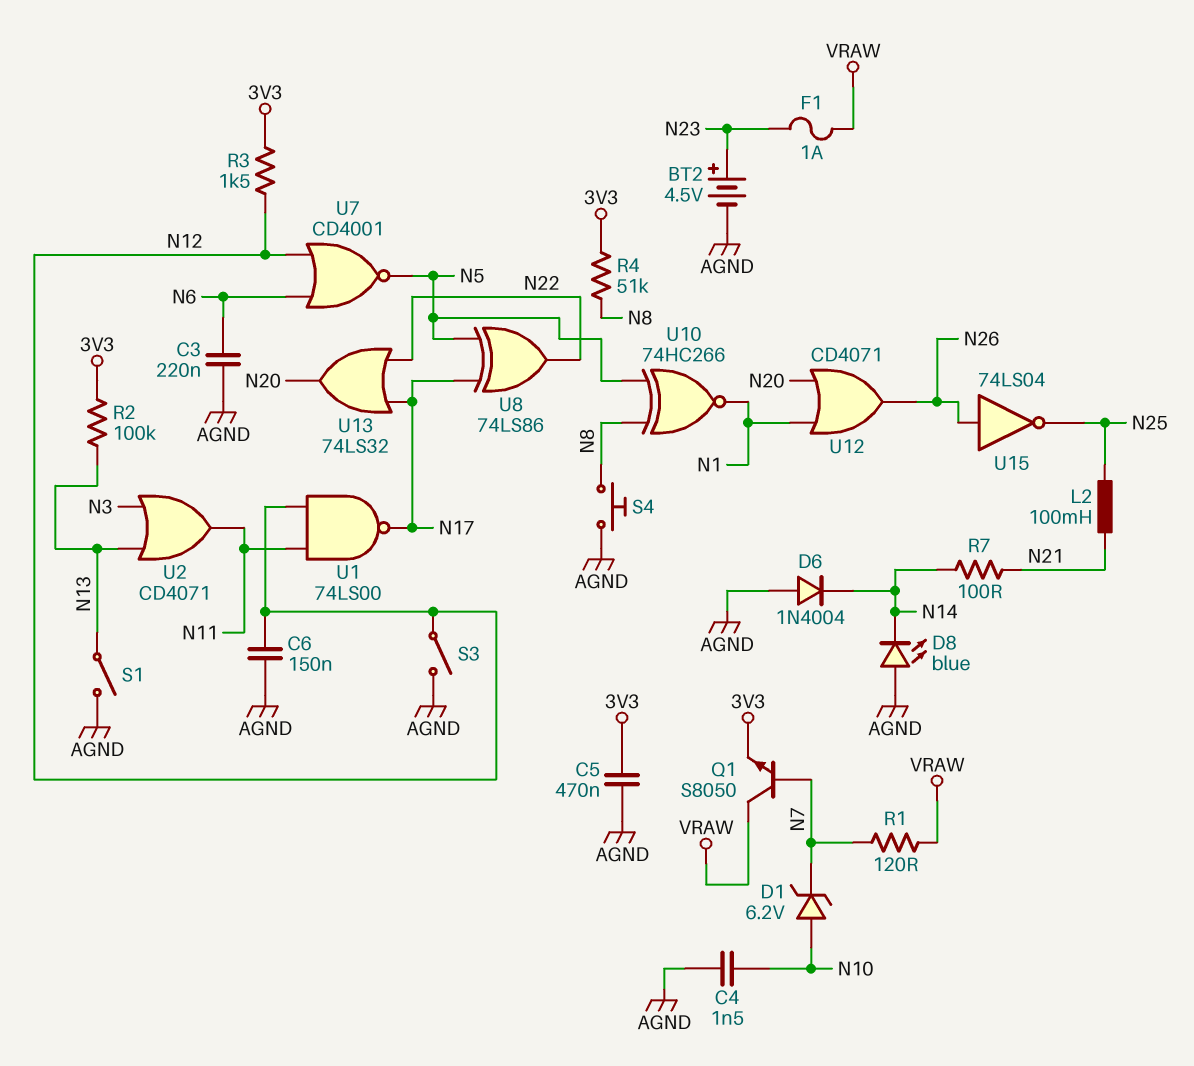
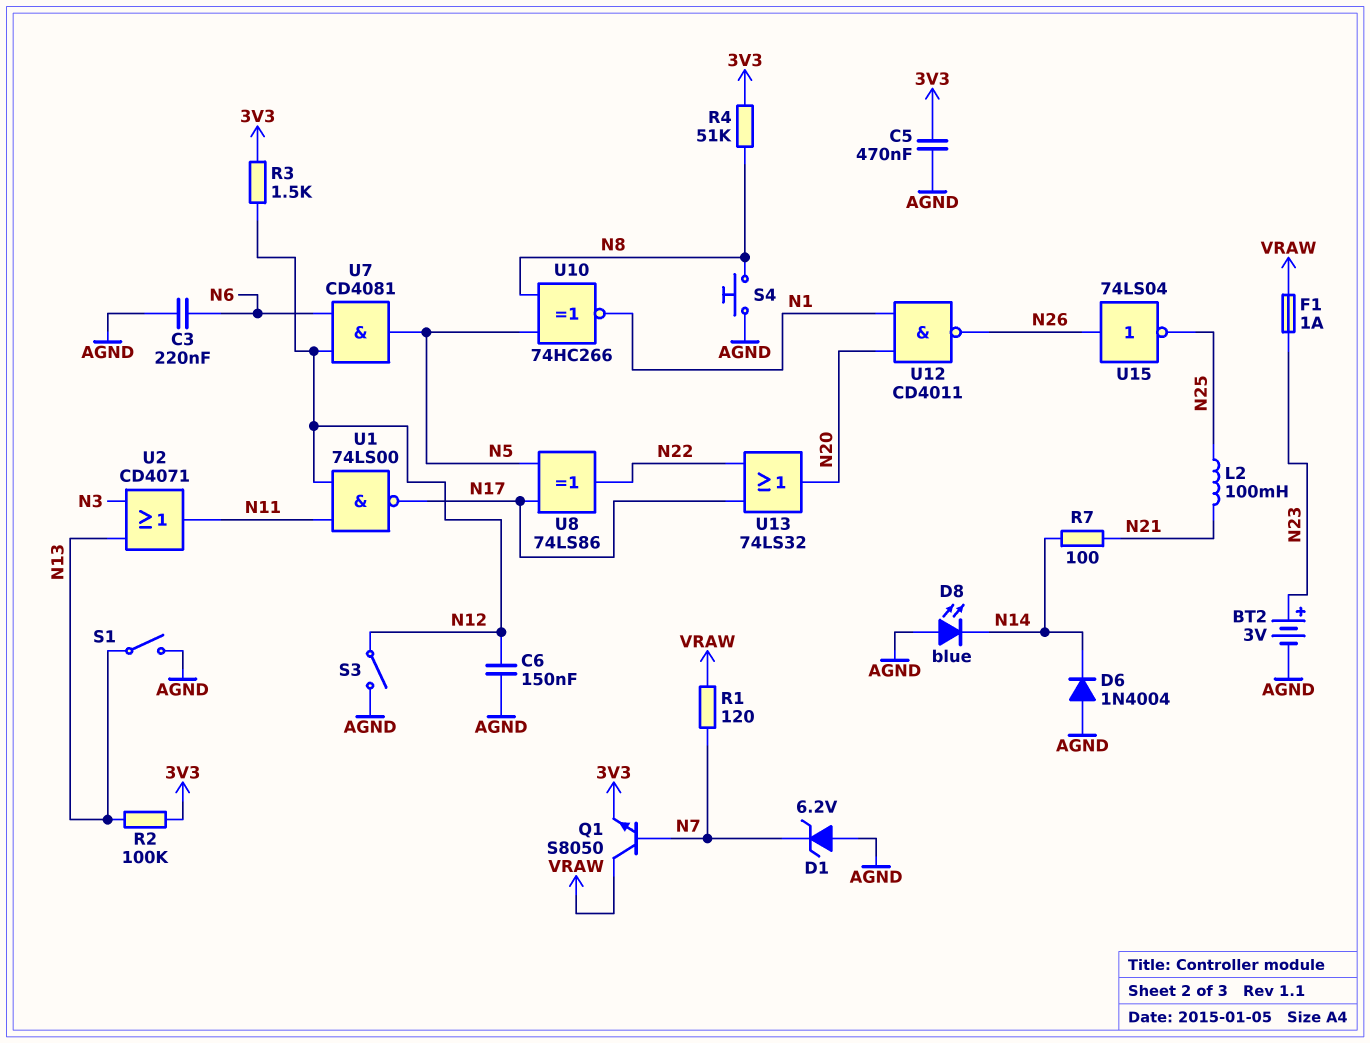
BT2: 4.5V (plus N23, minus AGND) -> 3V (plus N23, minus AGND)
C4: 1.5nF (AGND, N10) -> none
D1: zener 6.2V (A N10, K N7) -> zener 6.2V (A AGND, K N7)
U7: NOR CD4001 (in N6, in N12, out N5) -> AND CD4081 (in N6, in N12, out N5)
U12: OR CD4071 (in N1, in N20, out N26) -> NAND CD4011 (in N1, in N20, out N26)

